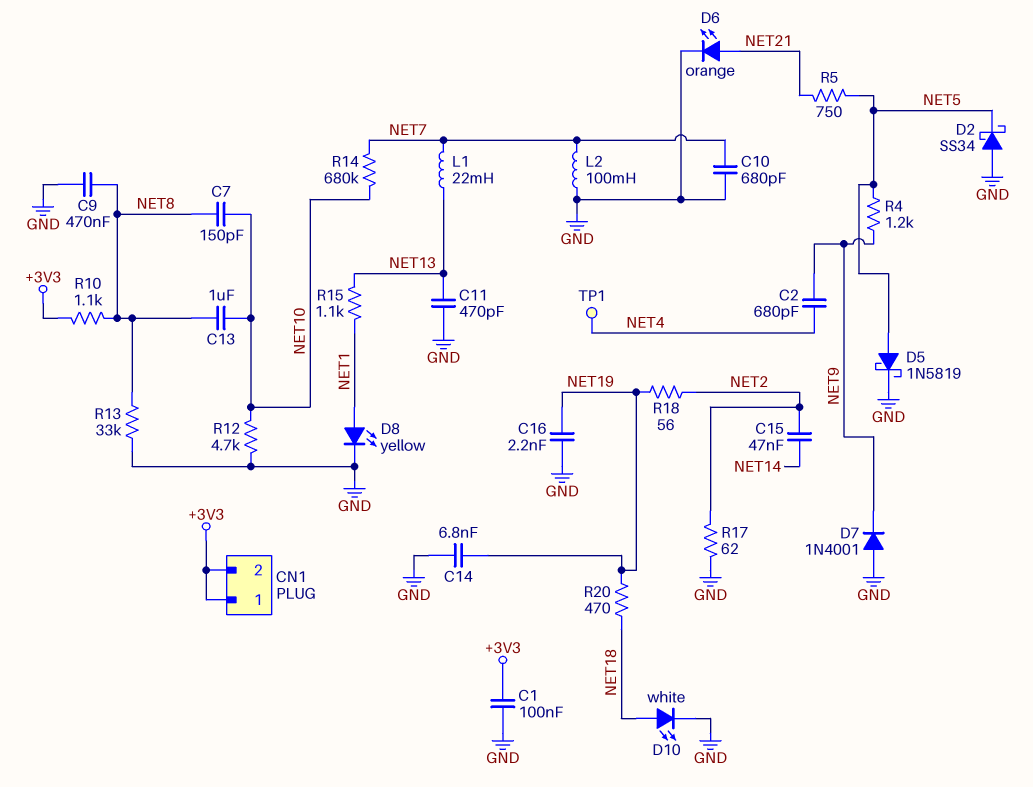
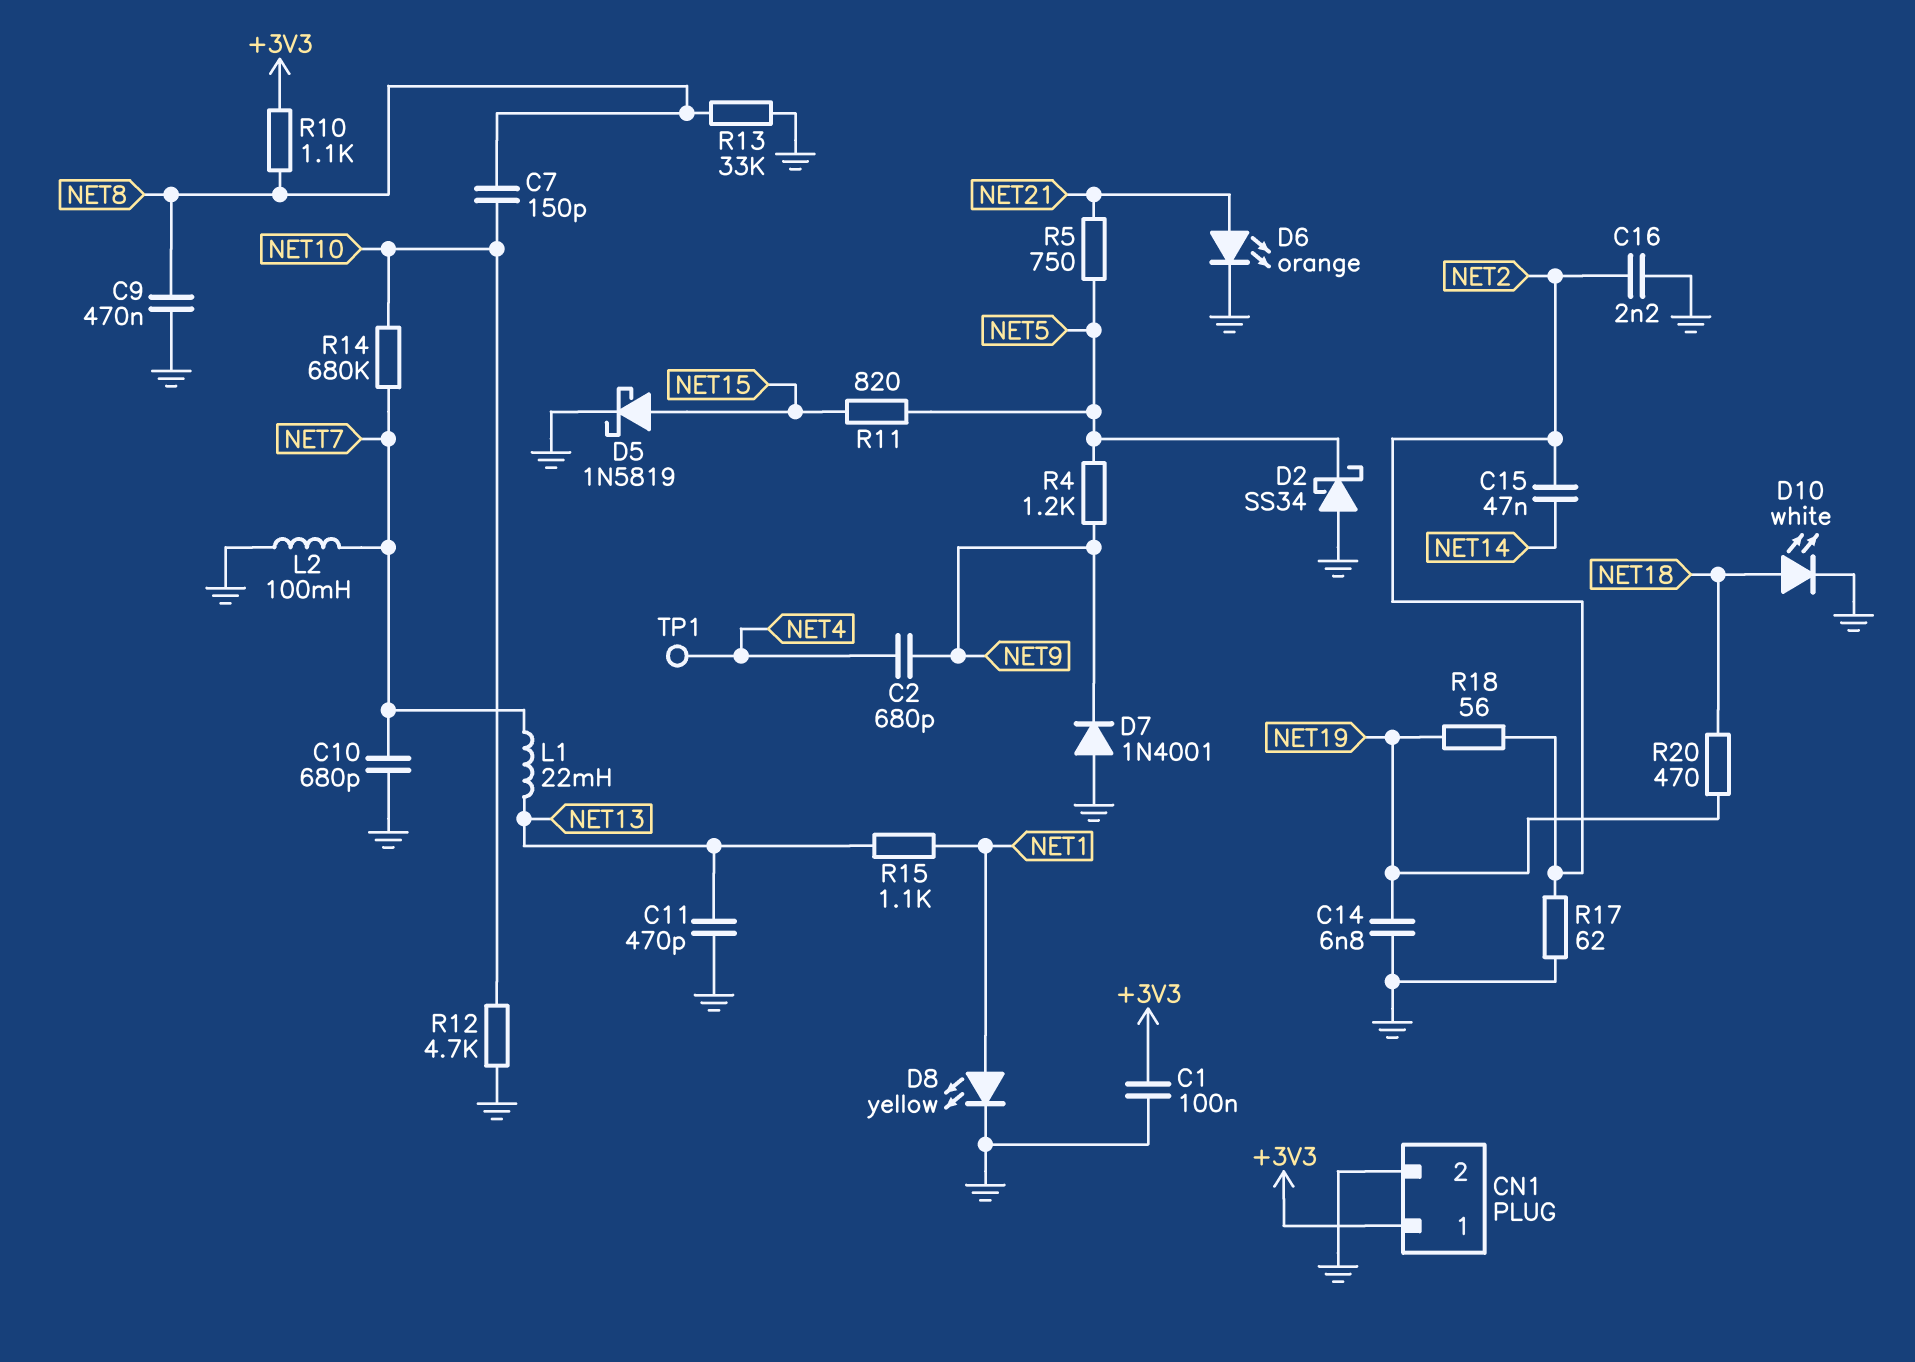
C13: 1uF (NET8, NET10) -> none
C16: 2.2nF (GND, NET19) -> 2.2nF (GND, NET2)
CN1 pin 2: +3V3 -> GND
D5: schottky 1N5819 (A NET5, K GND) -> schottky 1N5819 (A NET15, K GND)
R11: none -> 820 (NET5, NET15)

